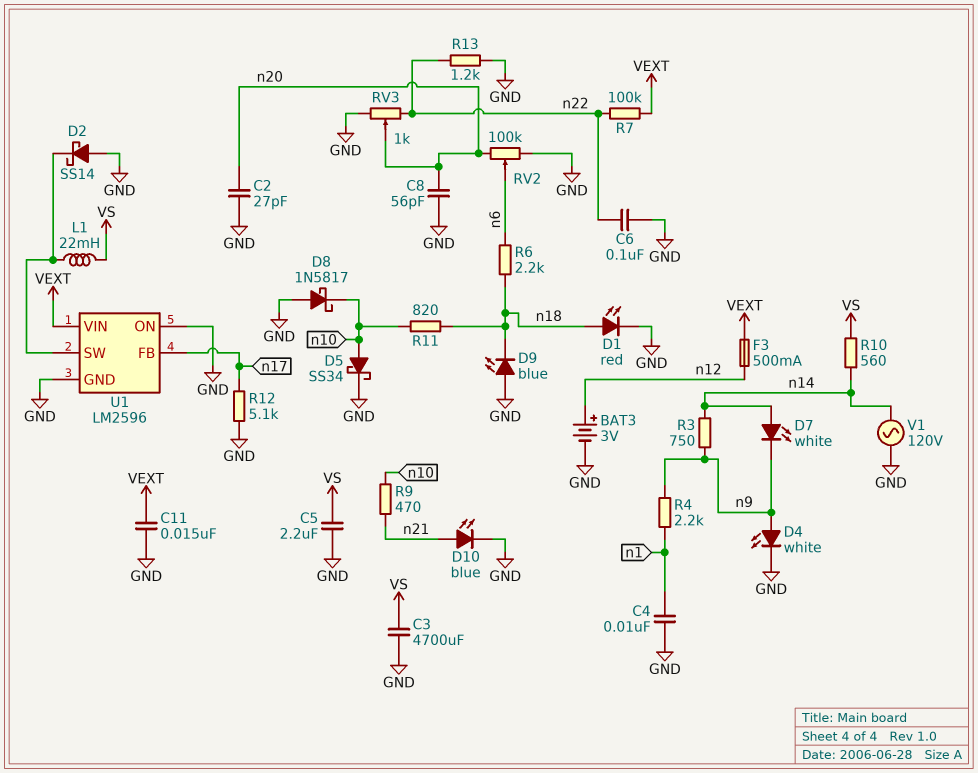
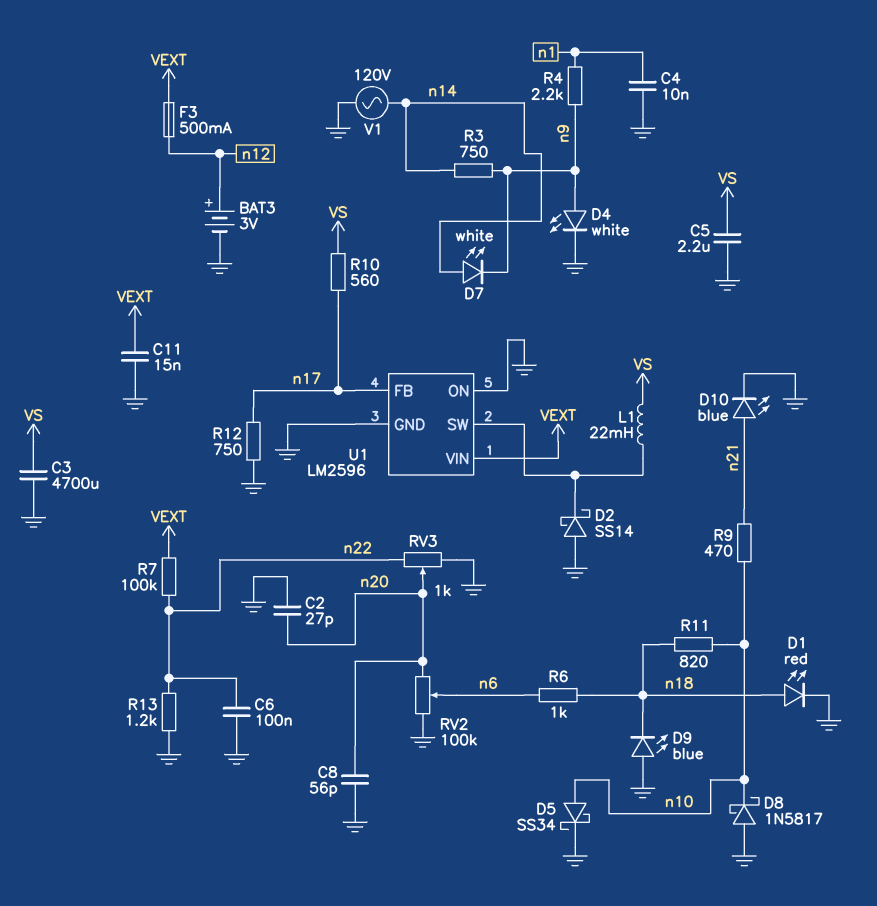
R6: 2.2k (n6, n18) -> 1k (n6, n18)
R10: 560 (VS, n14) -> 560 (VS, n17)
R12: 5.1k (GND, n17) -> 750 (GND, n17)

